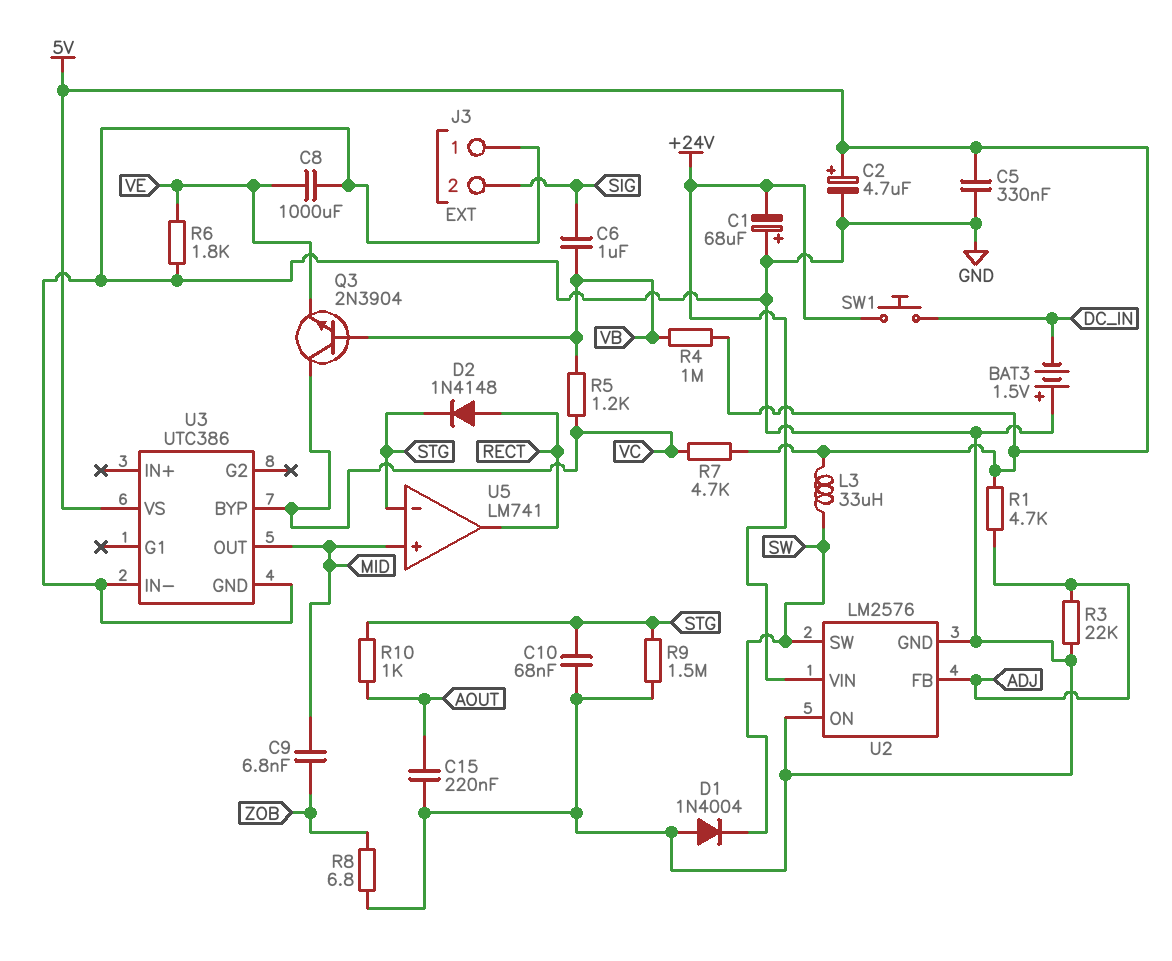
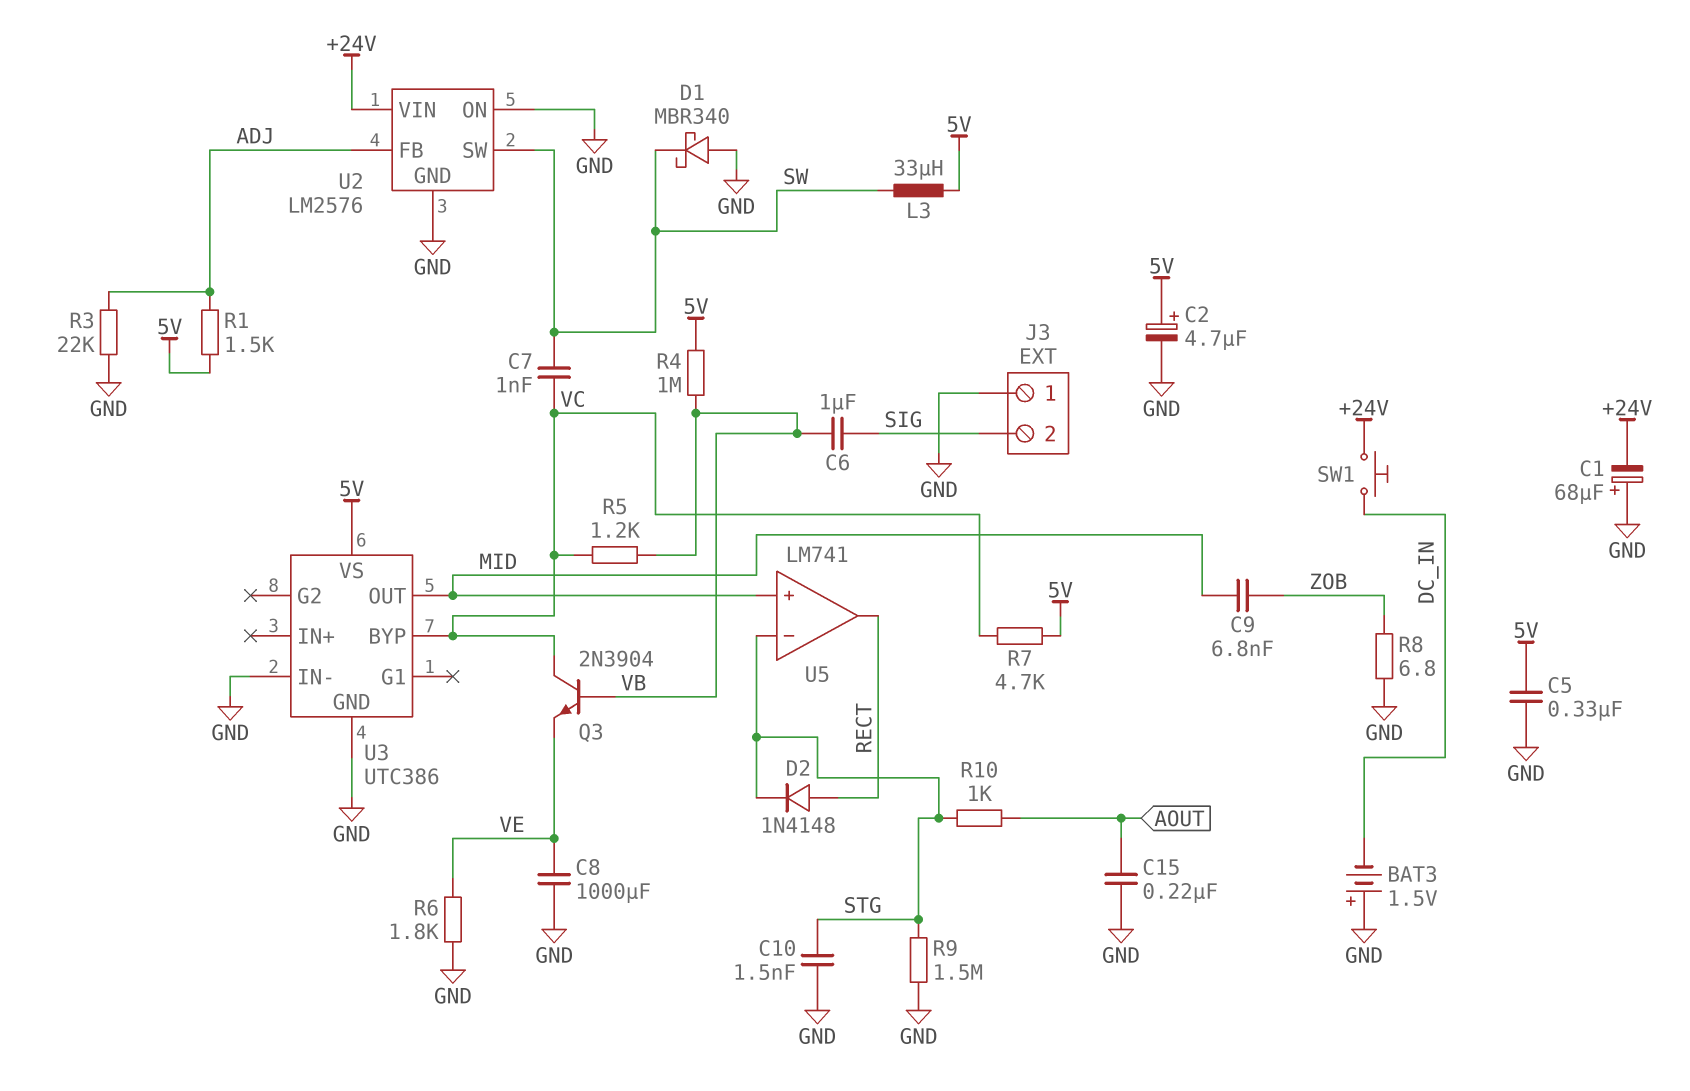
C7: none -> 1nF (SW, VC)
C10: 68nF (GND, STG) -> 1.5nF (GND, STG)
D1: diode 1N4004 (A GND, K SW) -> schottky MBR340 (A GND, K SW)
R1: 4.7k (5V, ADJ) -> 1.5k (5V, ADJ)

